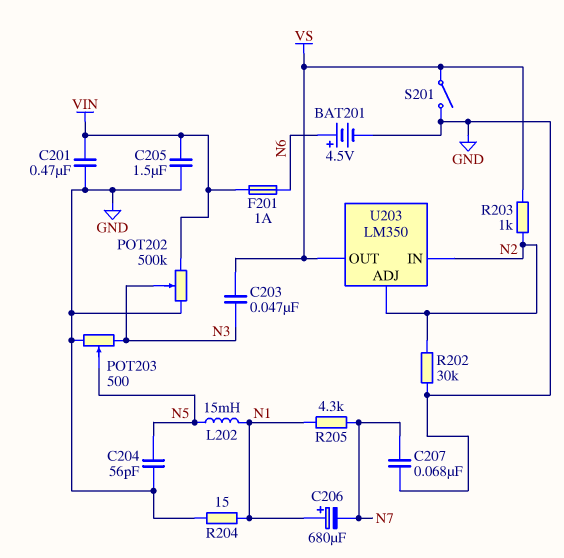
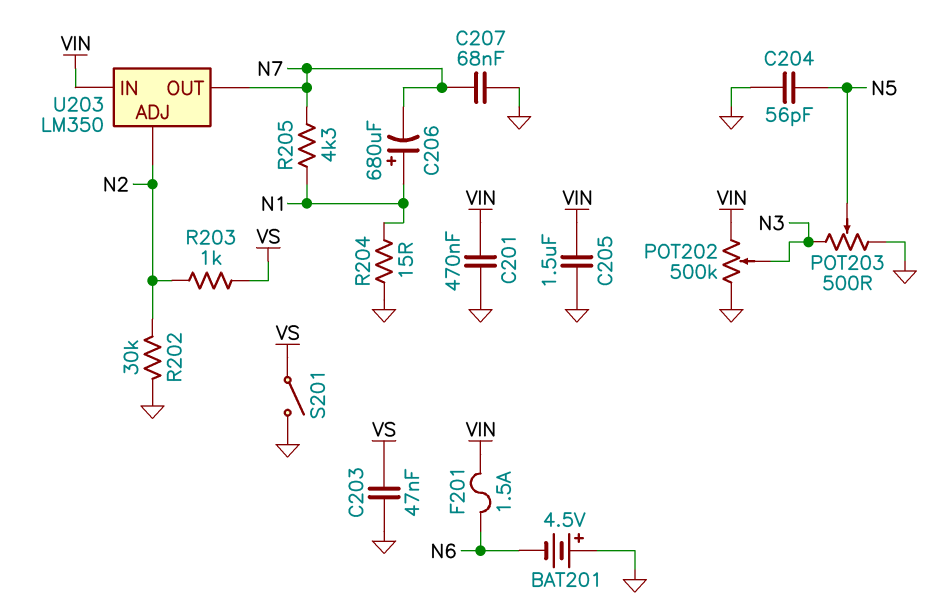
BAT201: 4.5V (plus N6, minus GND) -> 4.5V (plus GND, minus N6)
C203: 47nF (N3, VS) -> 47nF (GND, VS)
F201: 1A (N6, VIN) -> 1.5A (N6, VIN)
L202: 15mH (N1, N5) -> none
U203 pin IN: N2 -> VIN
U203 pin OUT: VS -> N7

